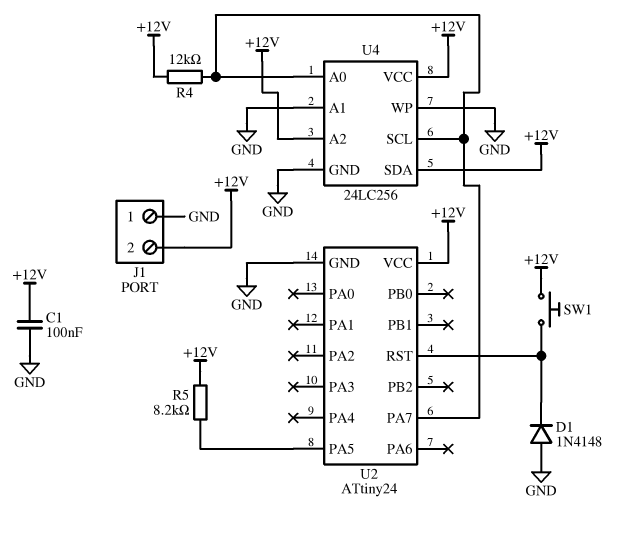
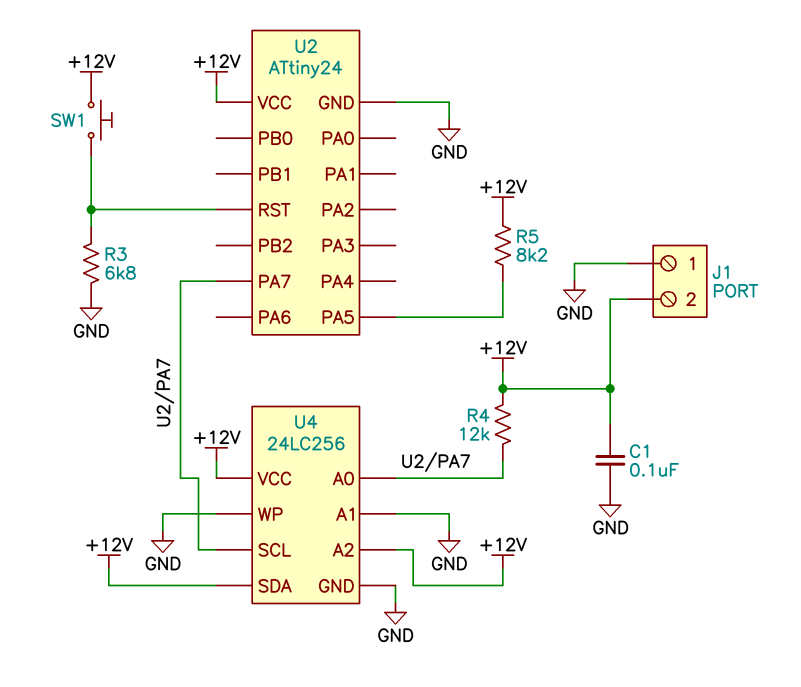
D1: diode 1N4148 (A GND, K U2/RST) -> none
R3: none -> 6.8k (GND, U2/RST)

